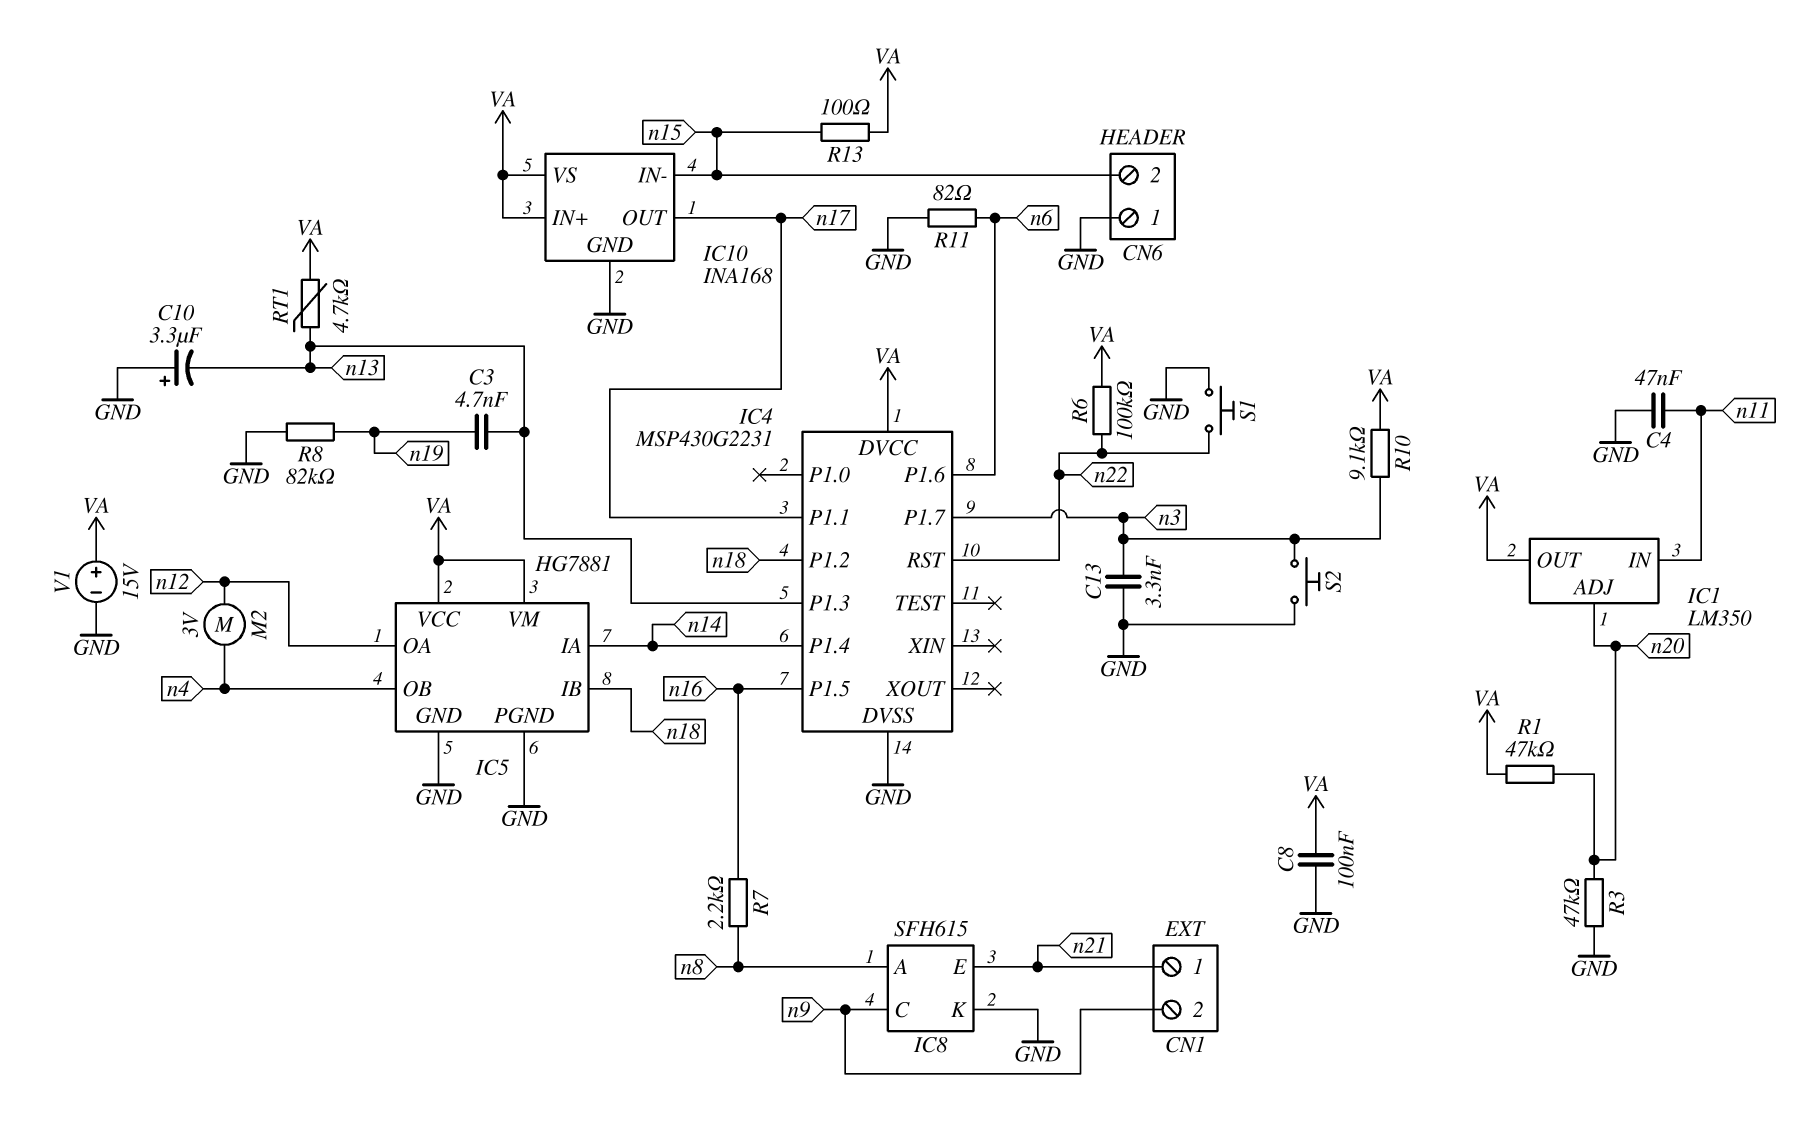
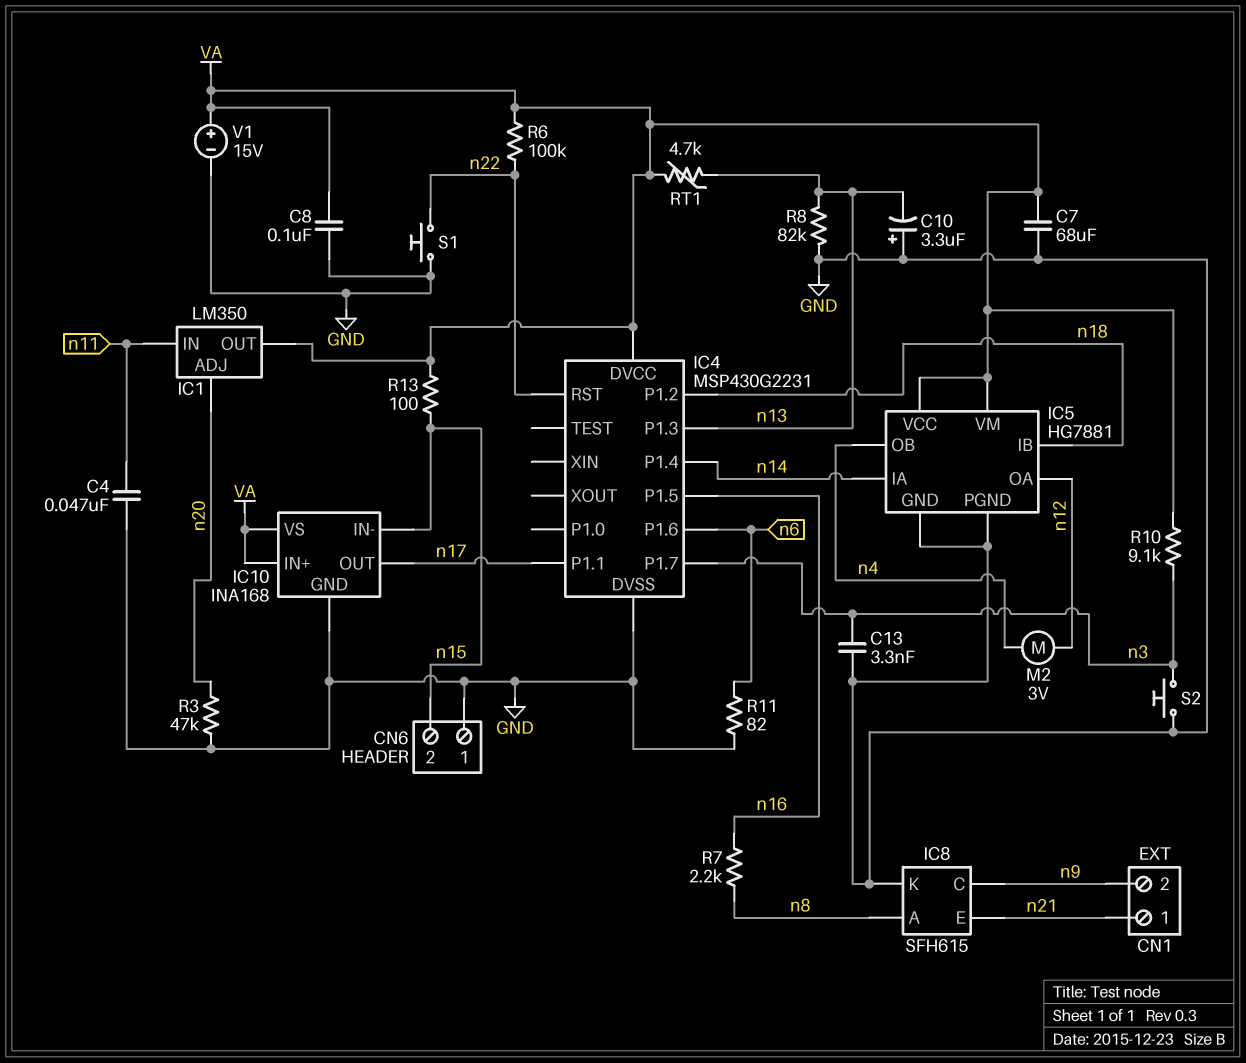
C3: 4.7nF (n13, n19) -> none
C7: none -> 68uF (GND, VA)
R1: 47k (VA, n20) -> none
R8: 82k (GND, n19) -> 82k (GND, n13)

